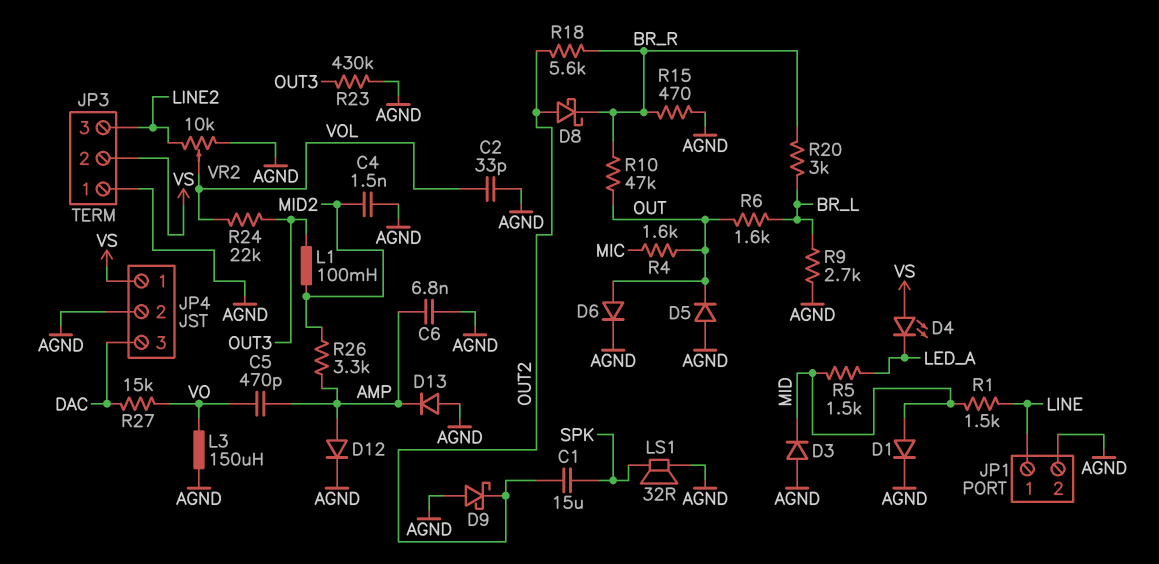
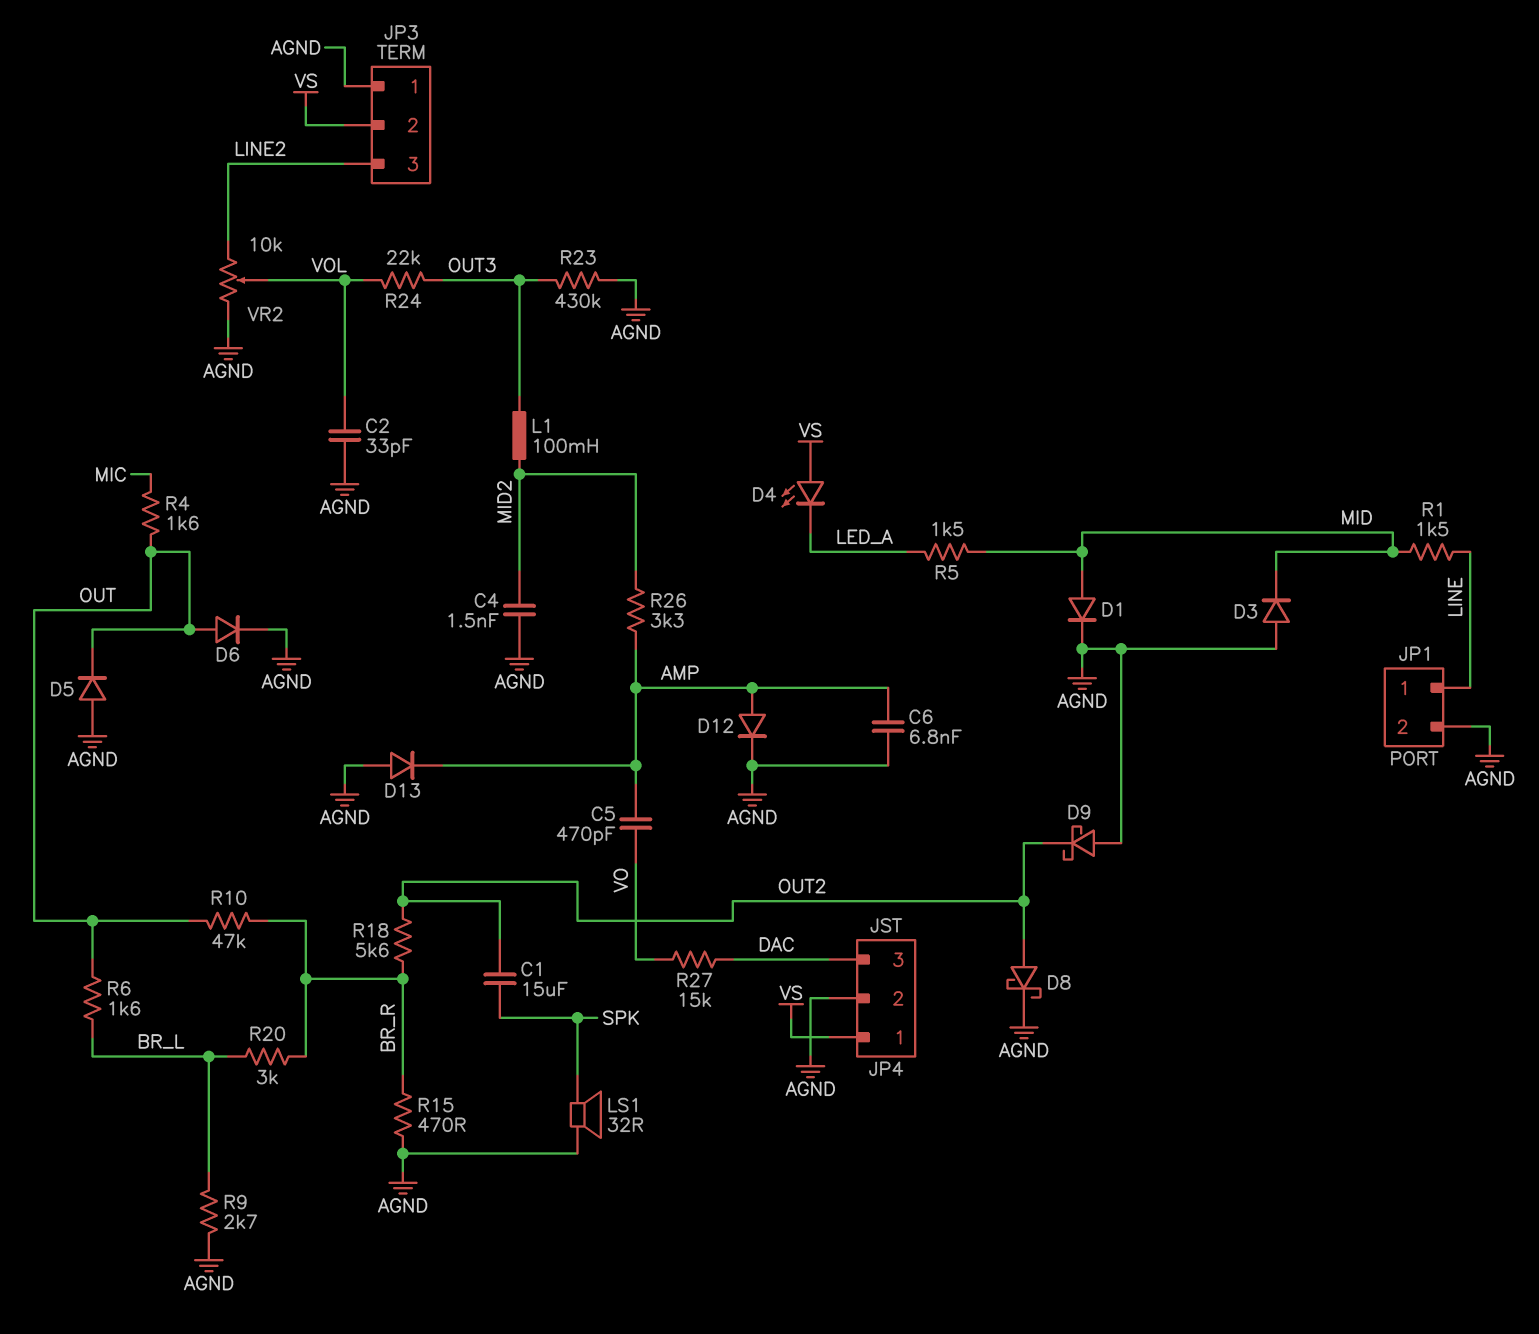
D8: schottky (A OUT2, K BR_R) -> schottky (A OUT2, K AGND)
L3: 150uH (AGND, VO) -> none

